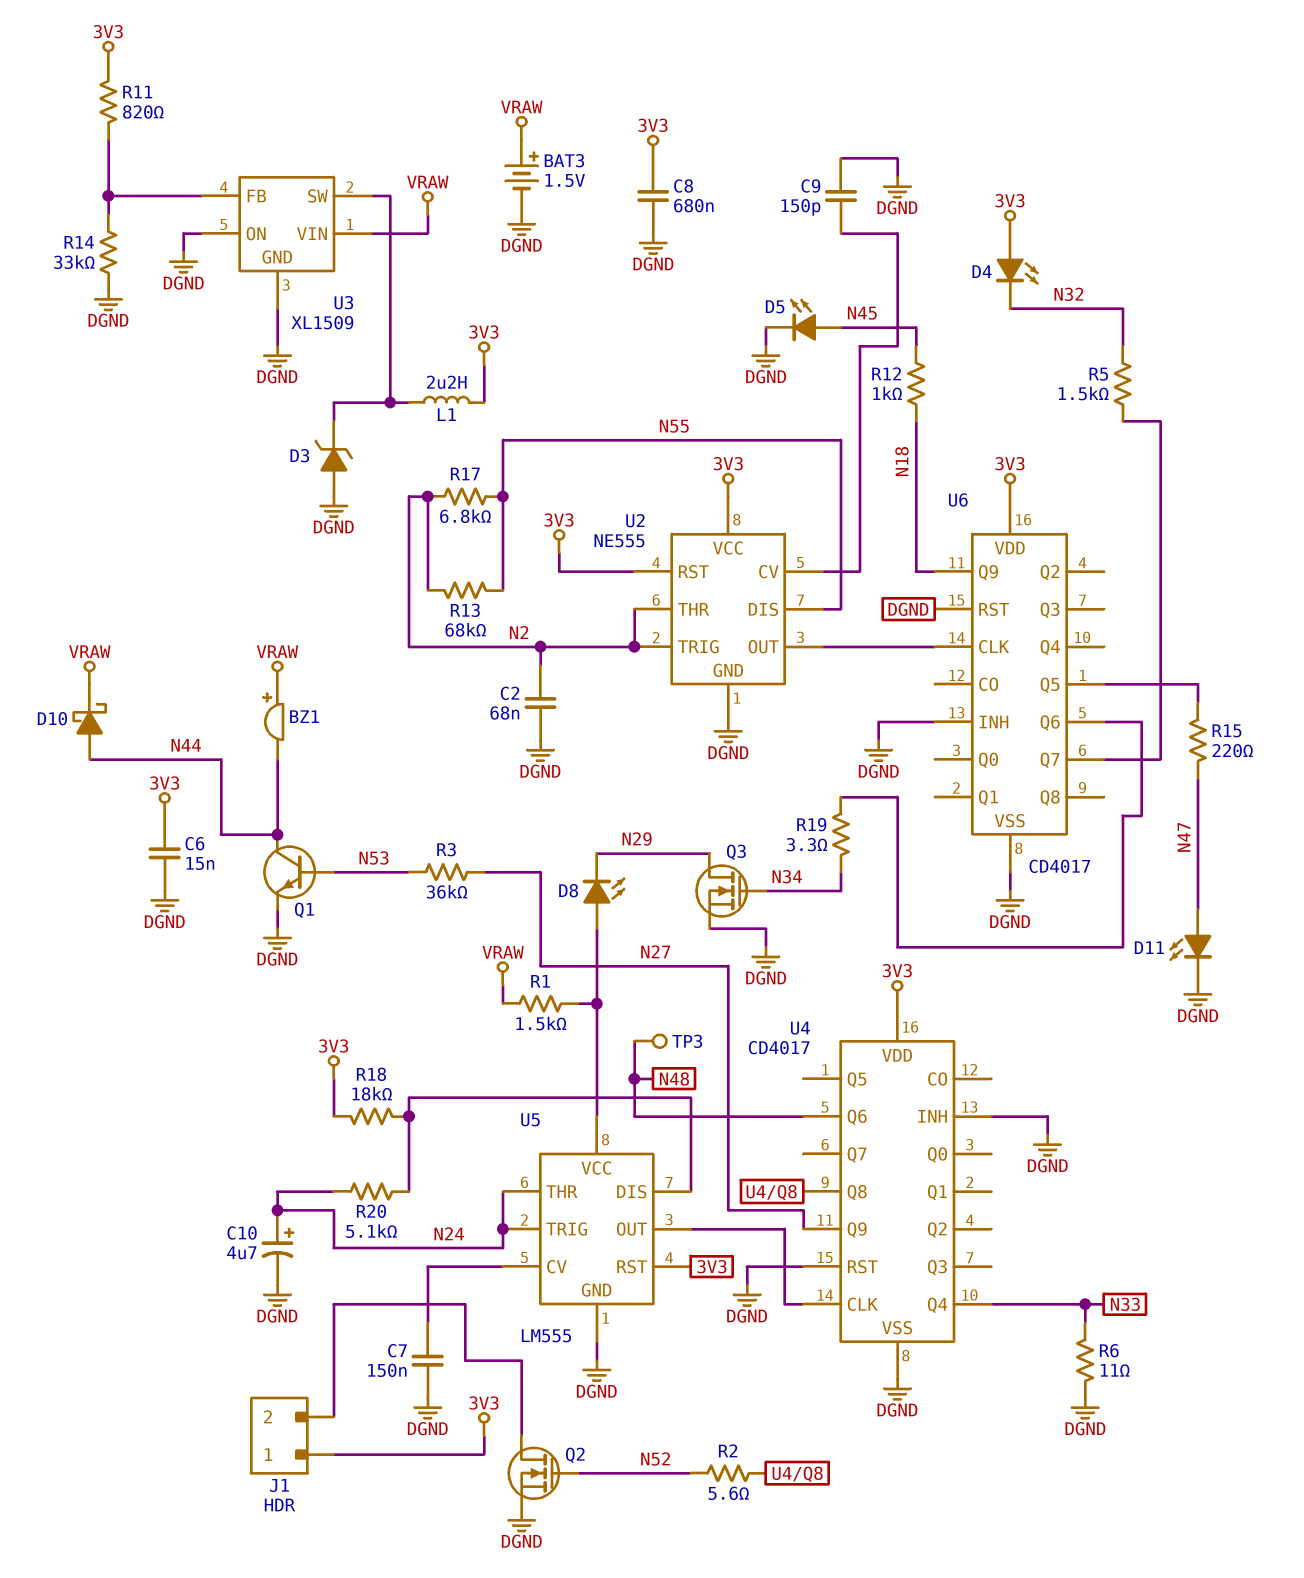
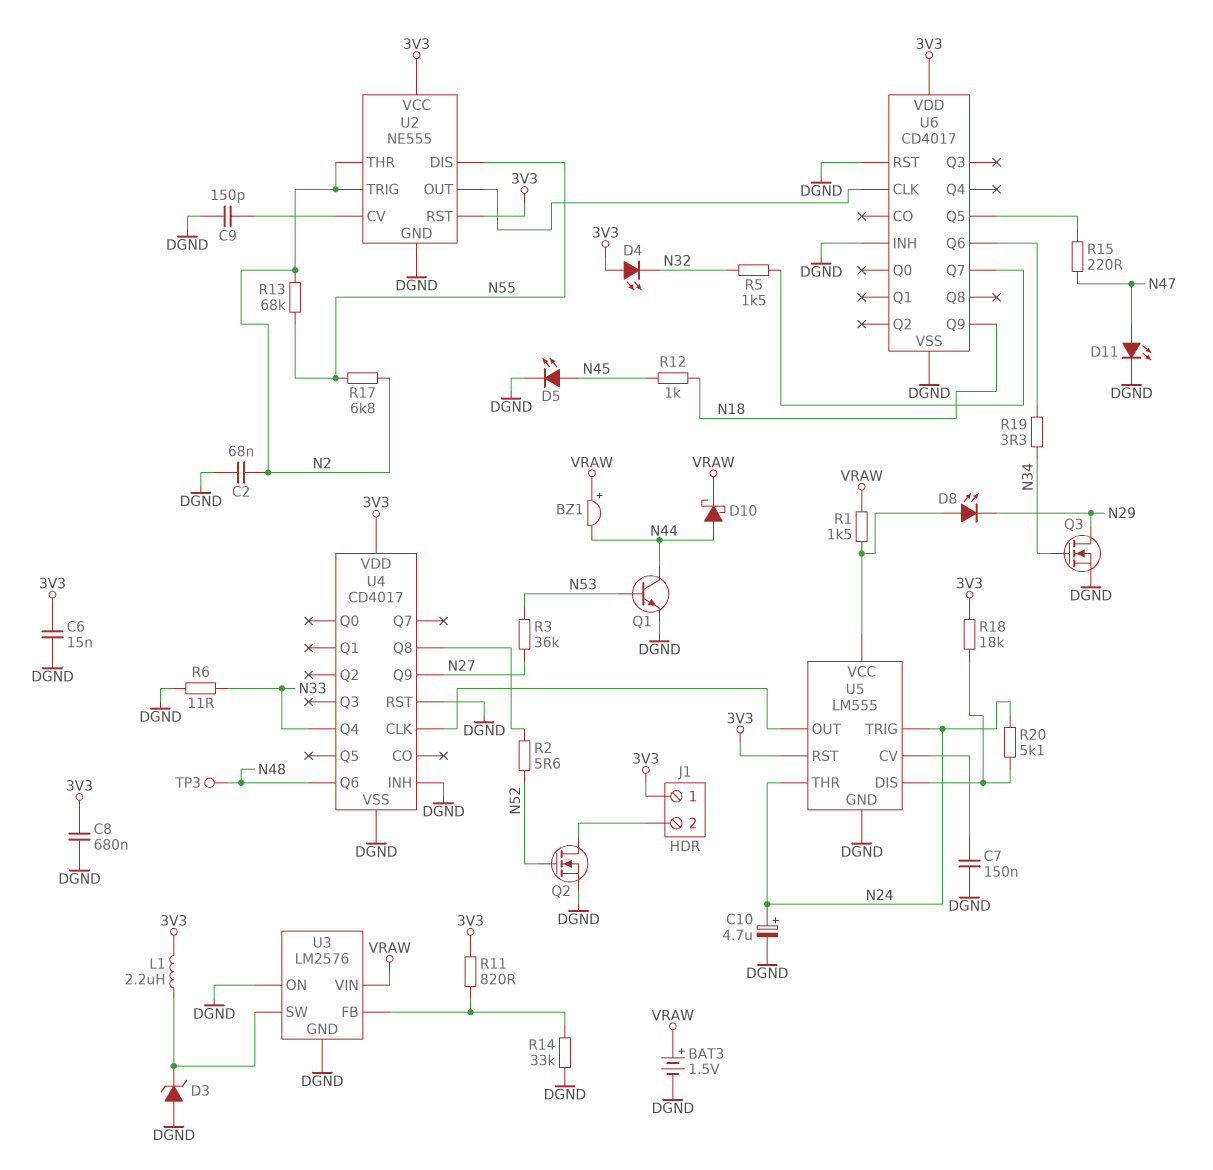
U3: XL1509 -> LM2576

